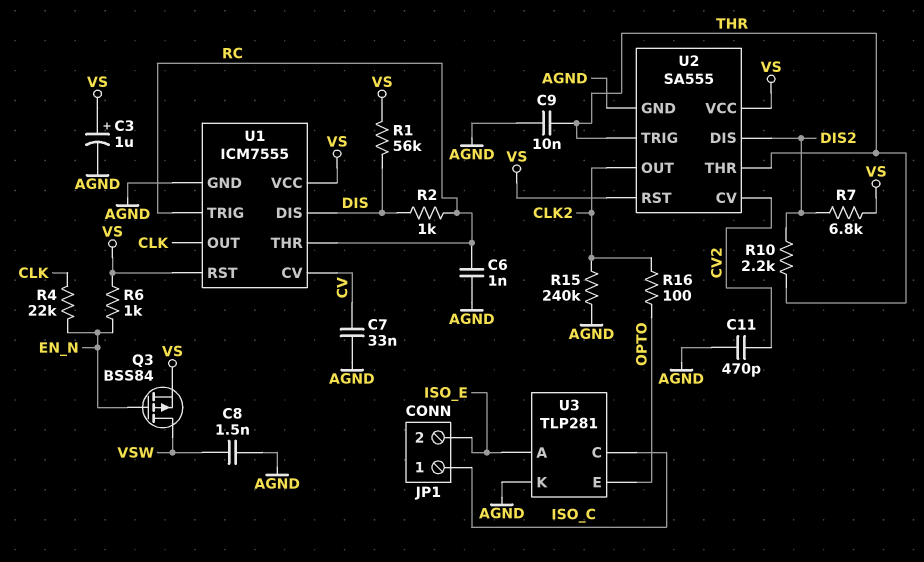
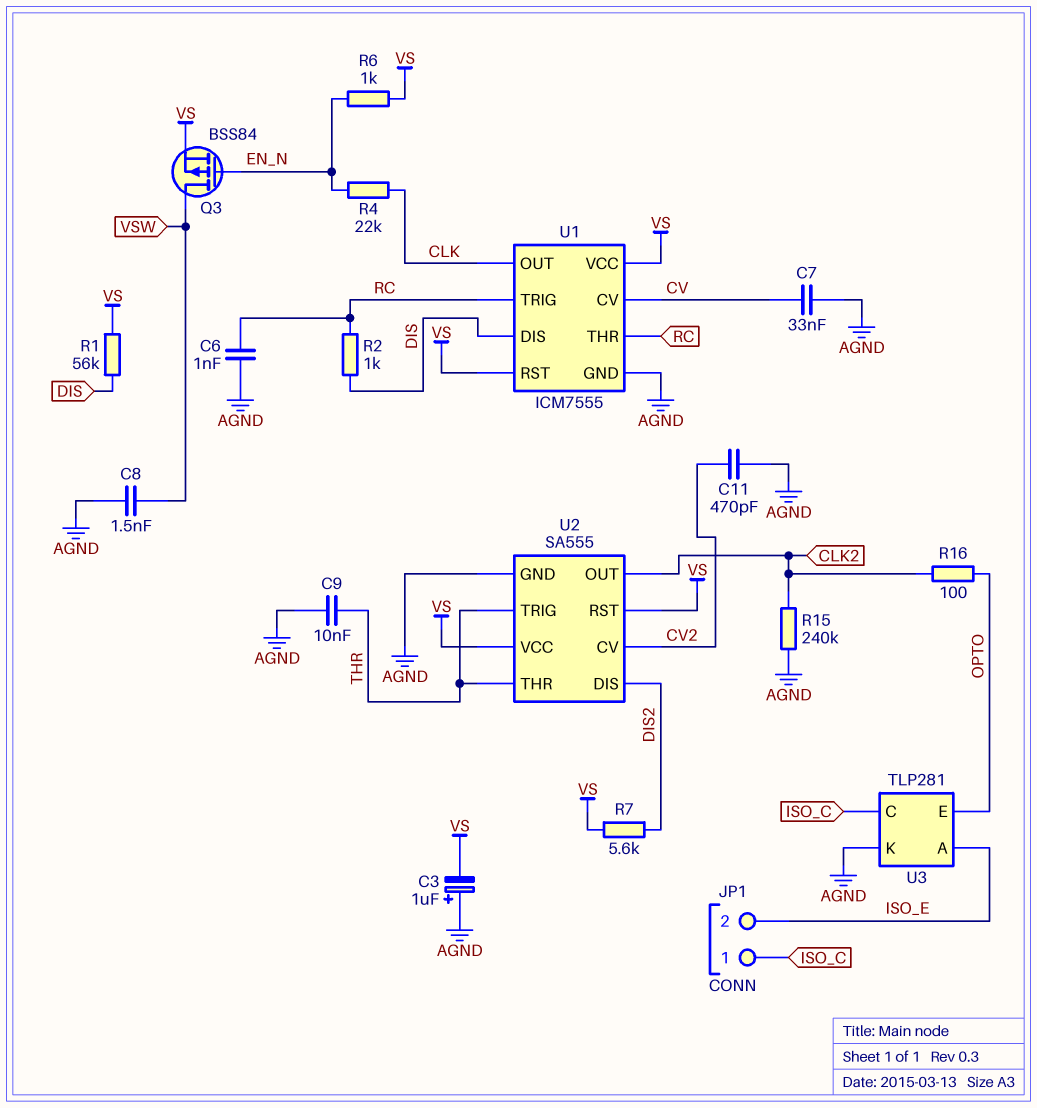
C3: 1uF (plus VS, minus AGND) -> 1uF (plus AGND, minus VS)
R7: 6.8k (DIS2, VS) -> 5.6k (DIS2, VS)
R10: 2.2k (DIS2, THR) -> none

